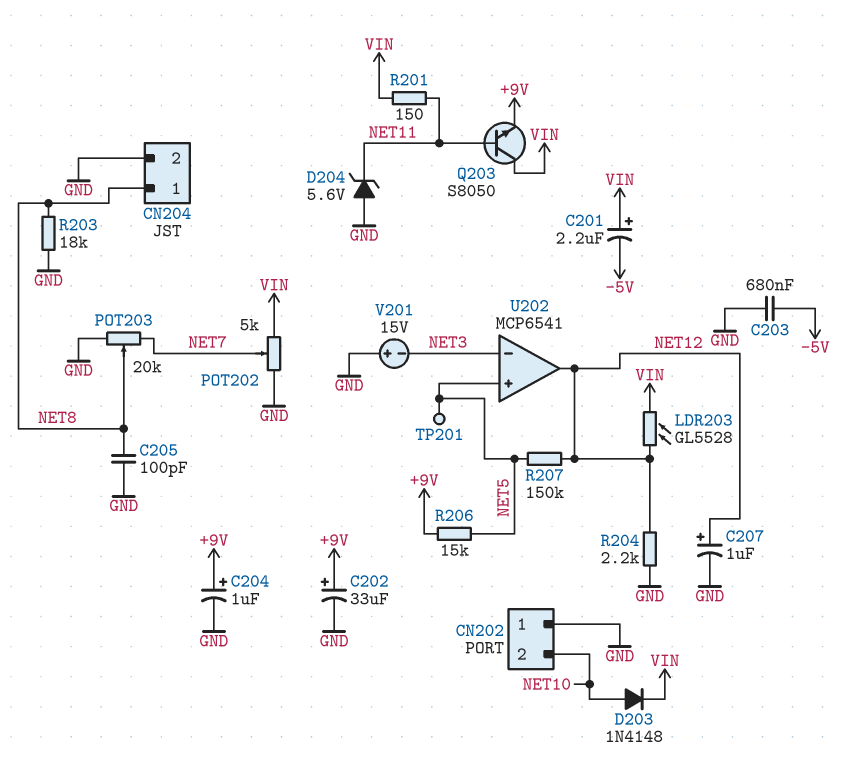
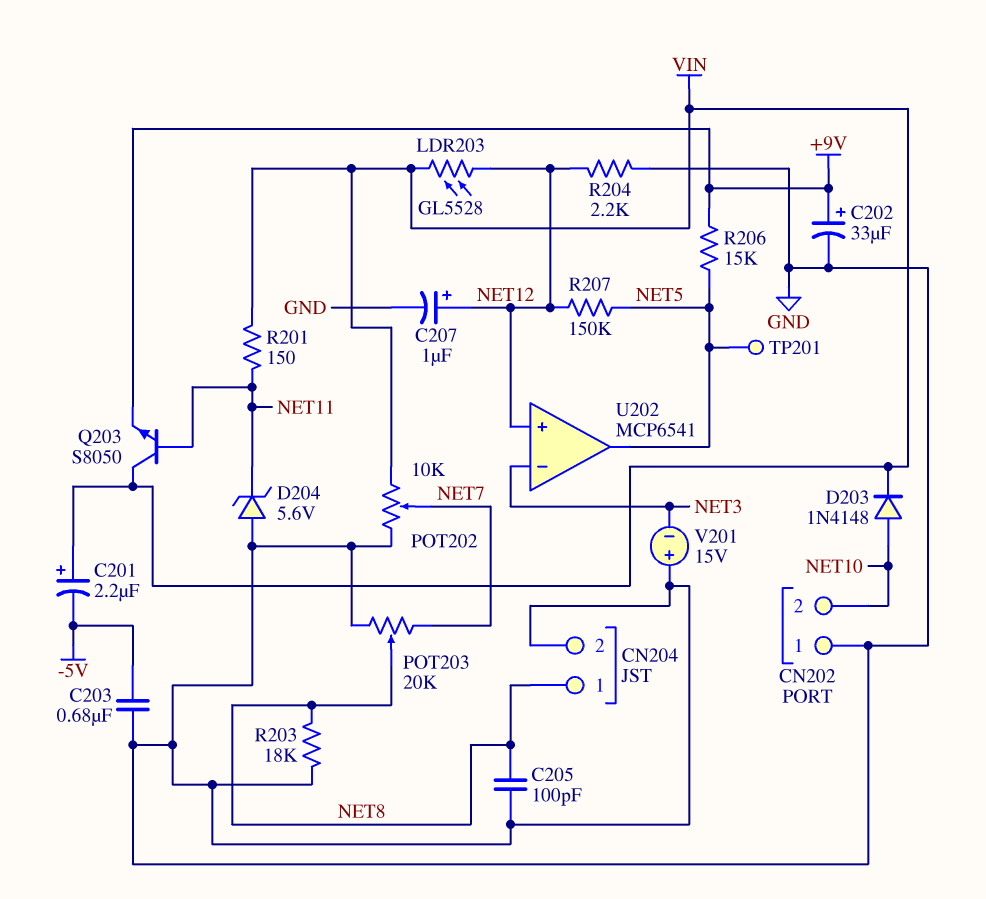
C204: 1uF (plus +9V, minus GND) -> none
POT202: 5k (GND, VIN, wiper NET7) -> 10k (GND, VIN, wiper NET7)
U202 pin in+: NET5 -> NET12
U202 pin out: NET12 -> NET5

